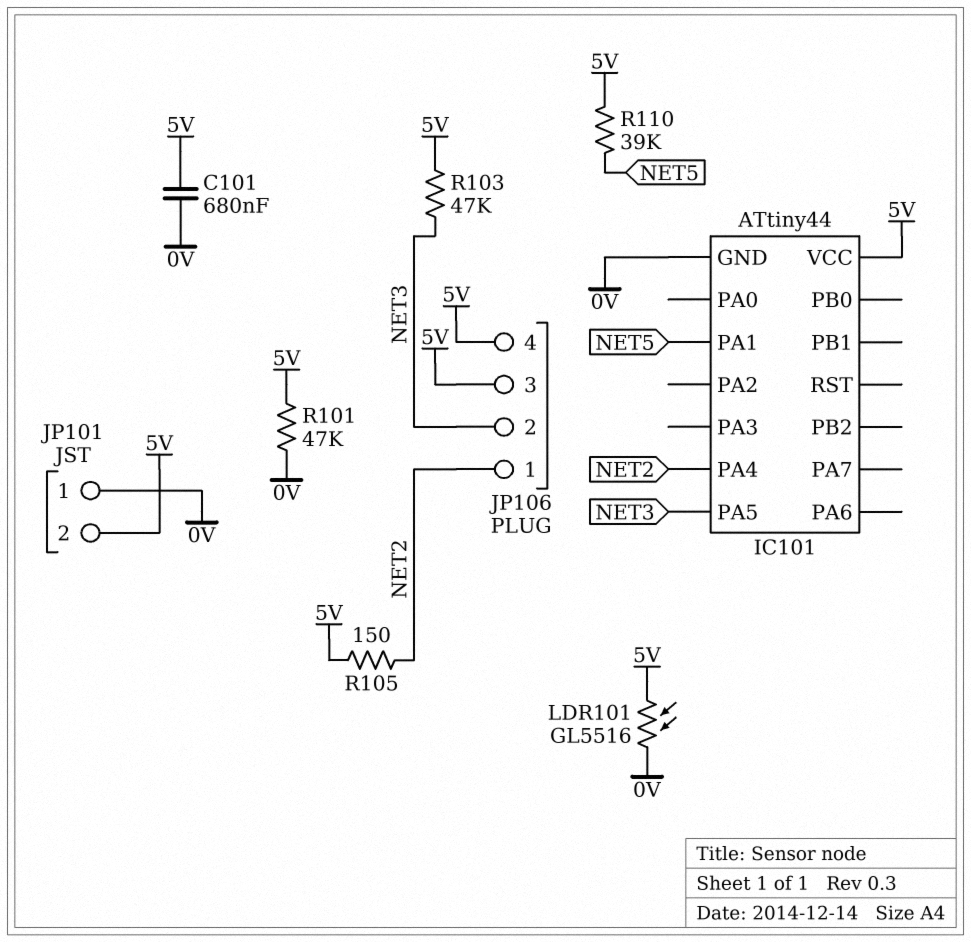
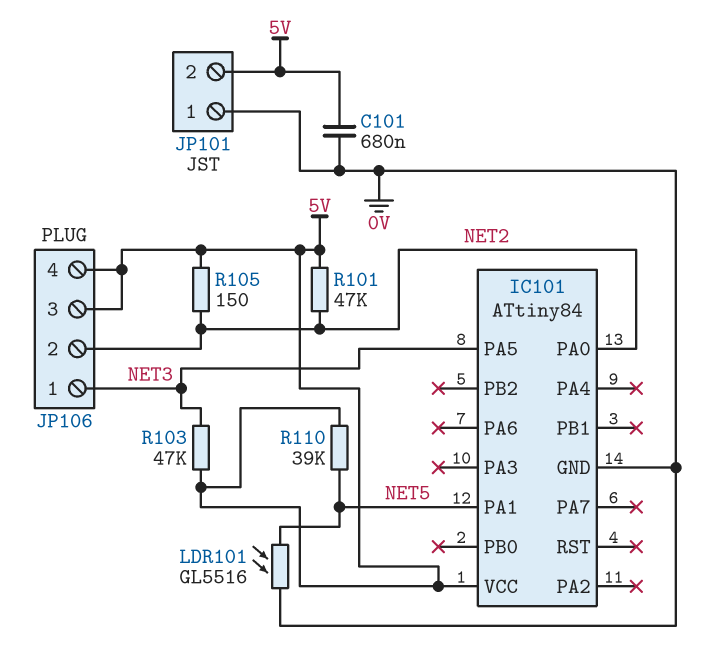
IC101: ATtiny44 -> ATtiny84
IC101 pin PA0: none -> NET2
IC101 pin PA4: NET2 -> none
JP106 pin 1: NET2 -> NET3
JP106 pin 2: NET3 -> NET2
LDR101: GL5516 (0V, 5V) -> GL5516 (0V, NET5)
R101: 47k (0V, 5V) -> 47k (5V, NET2)

